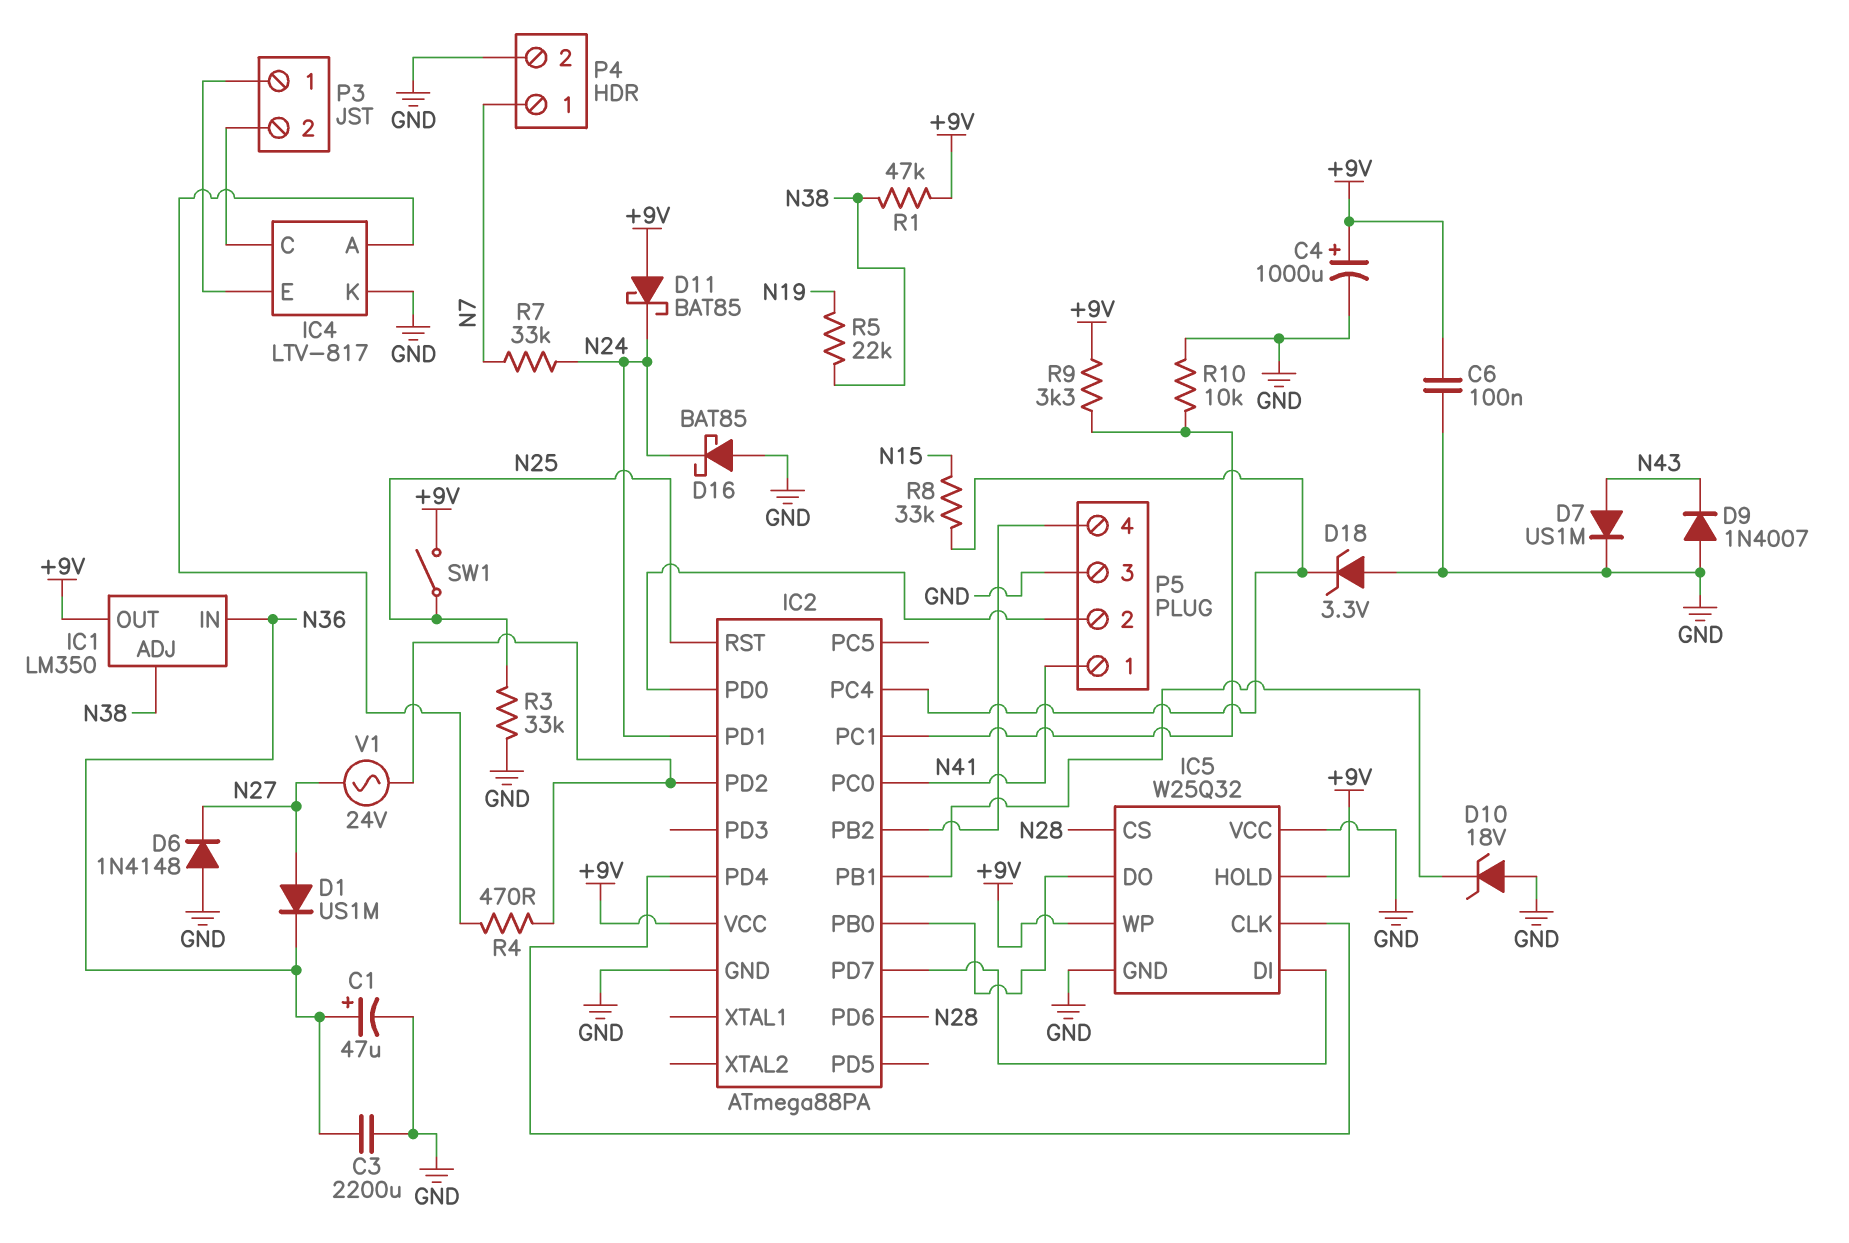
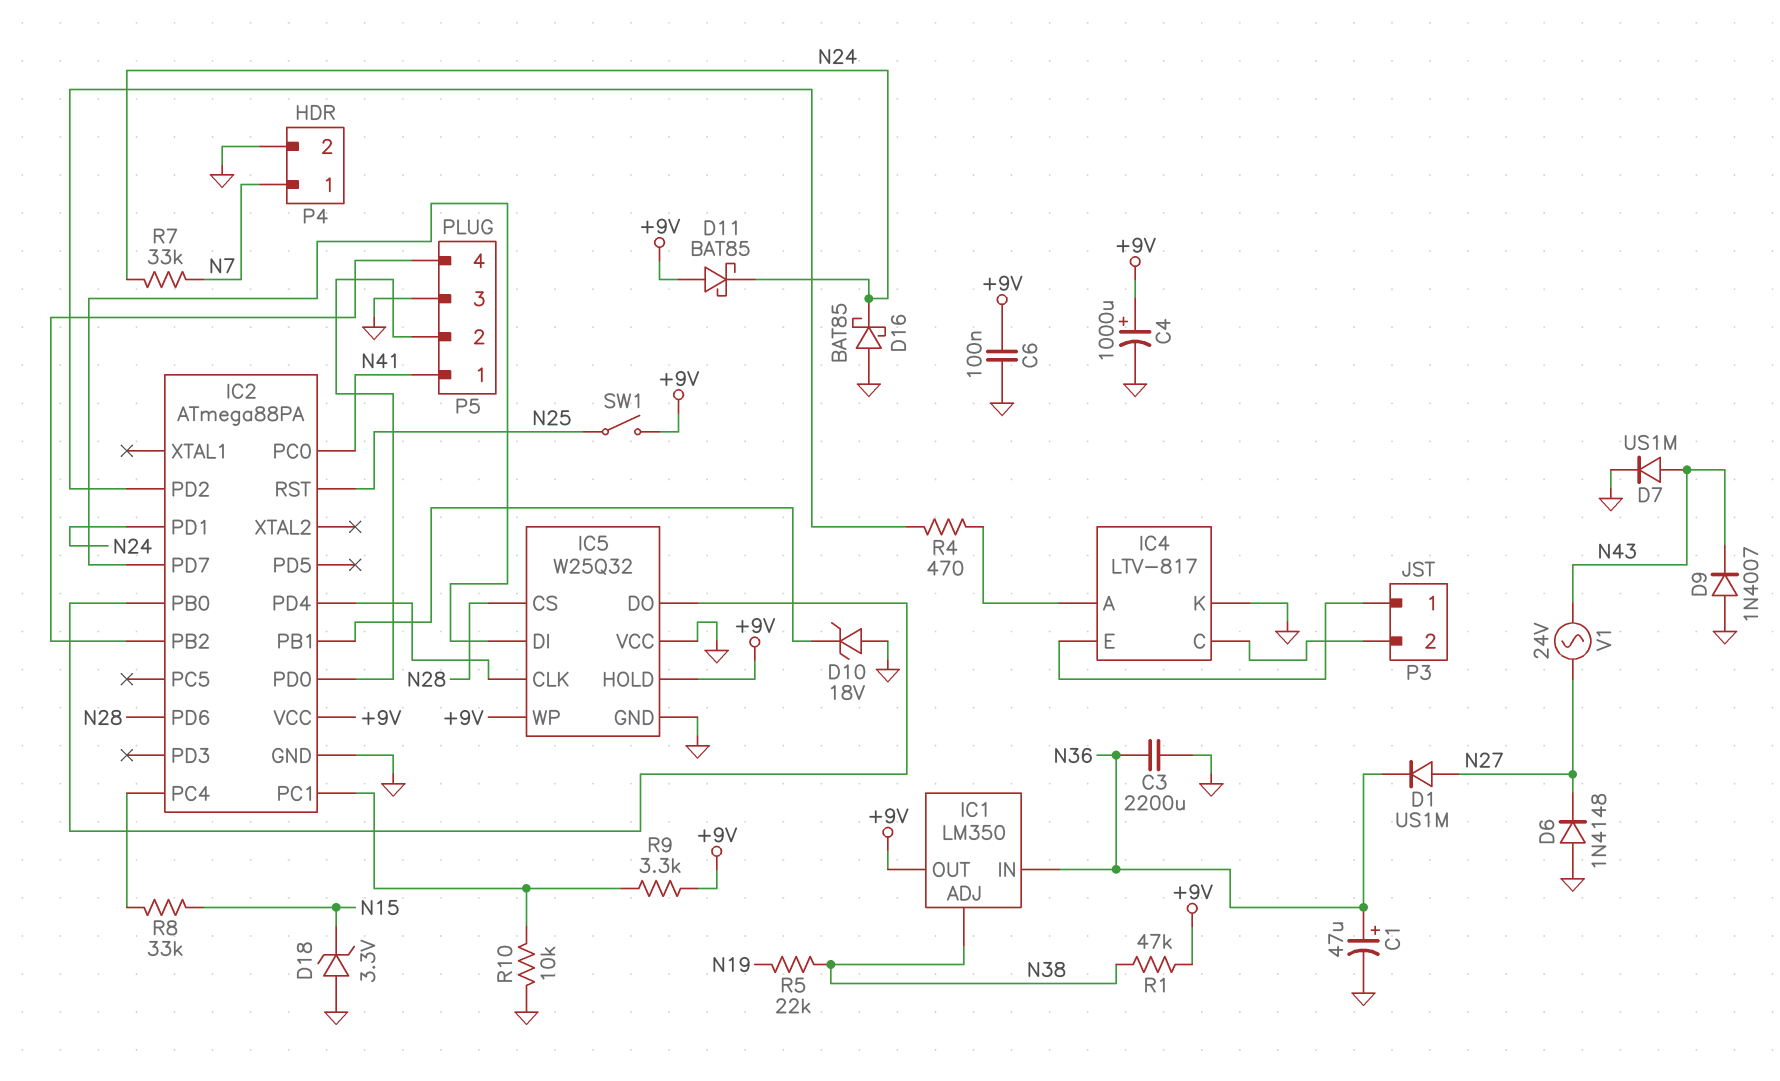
D18: zener 3.3V (A GND, K IC2/PC4) -> zener 3.3V (A GND, K N15)
R3: 33k (GND, N25) -> none
V1: AC 24V (IC2/PD2, N27) -> AC 24V (N27, N43)

